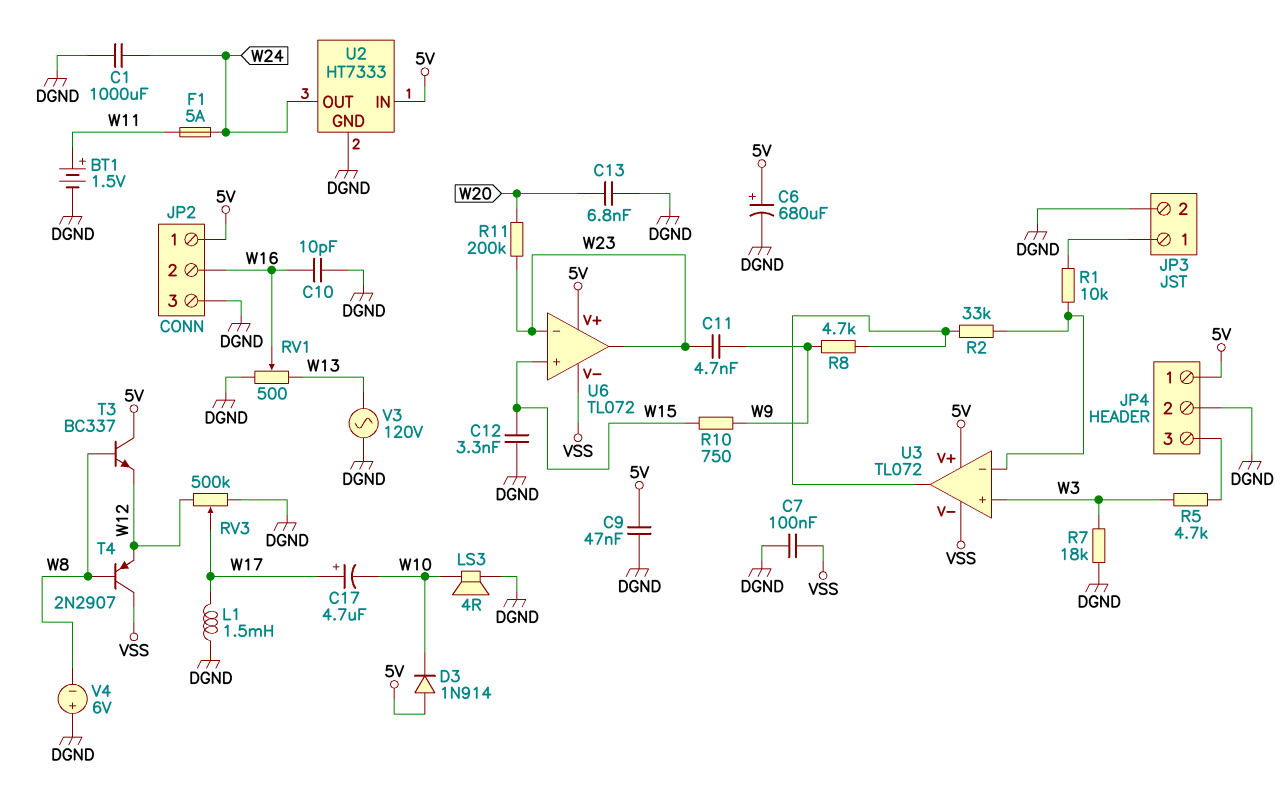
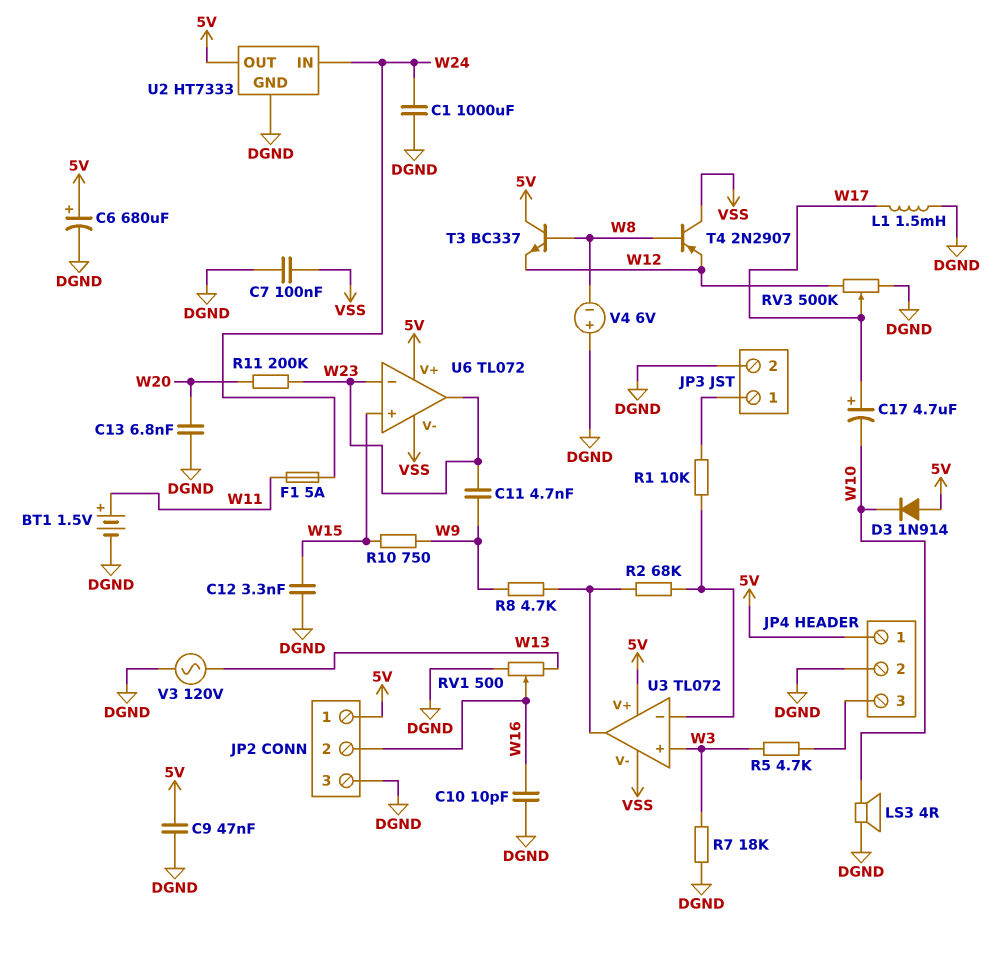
R2: 33k (U3/in-, U3/out) -> 68k (U3/in-, U3/out)
U2 pin IN: 5V -> W24
U2 pin OUT: W24 -> 5V

